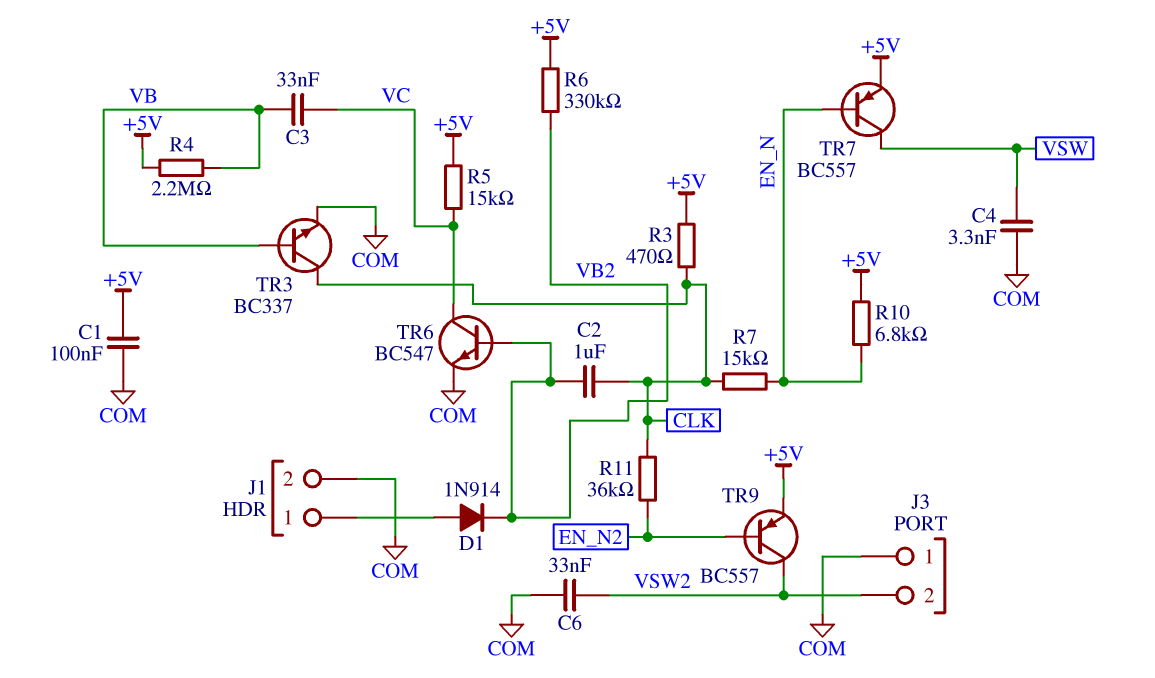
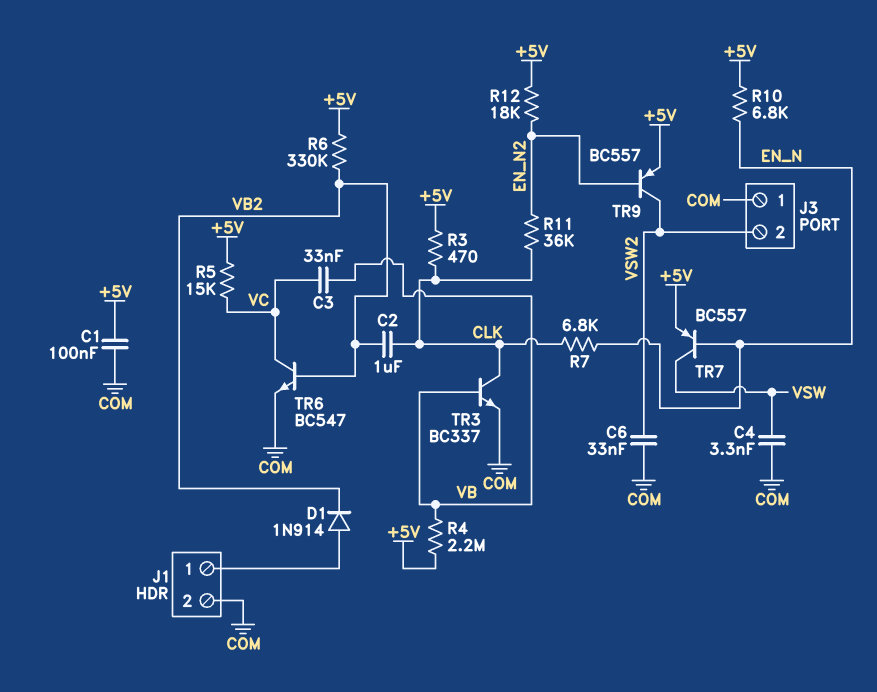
R7: 15k (CLK, EN_N) -> 6.8k (CLK, EN_N)
R12: none -> 18k (+5V, EN_N2)

